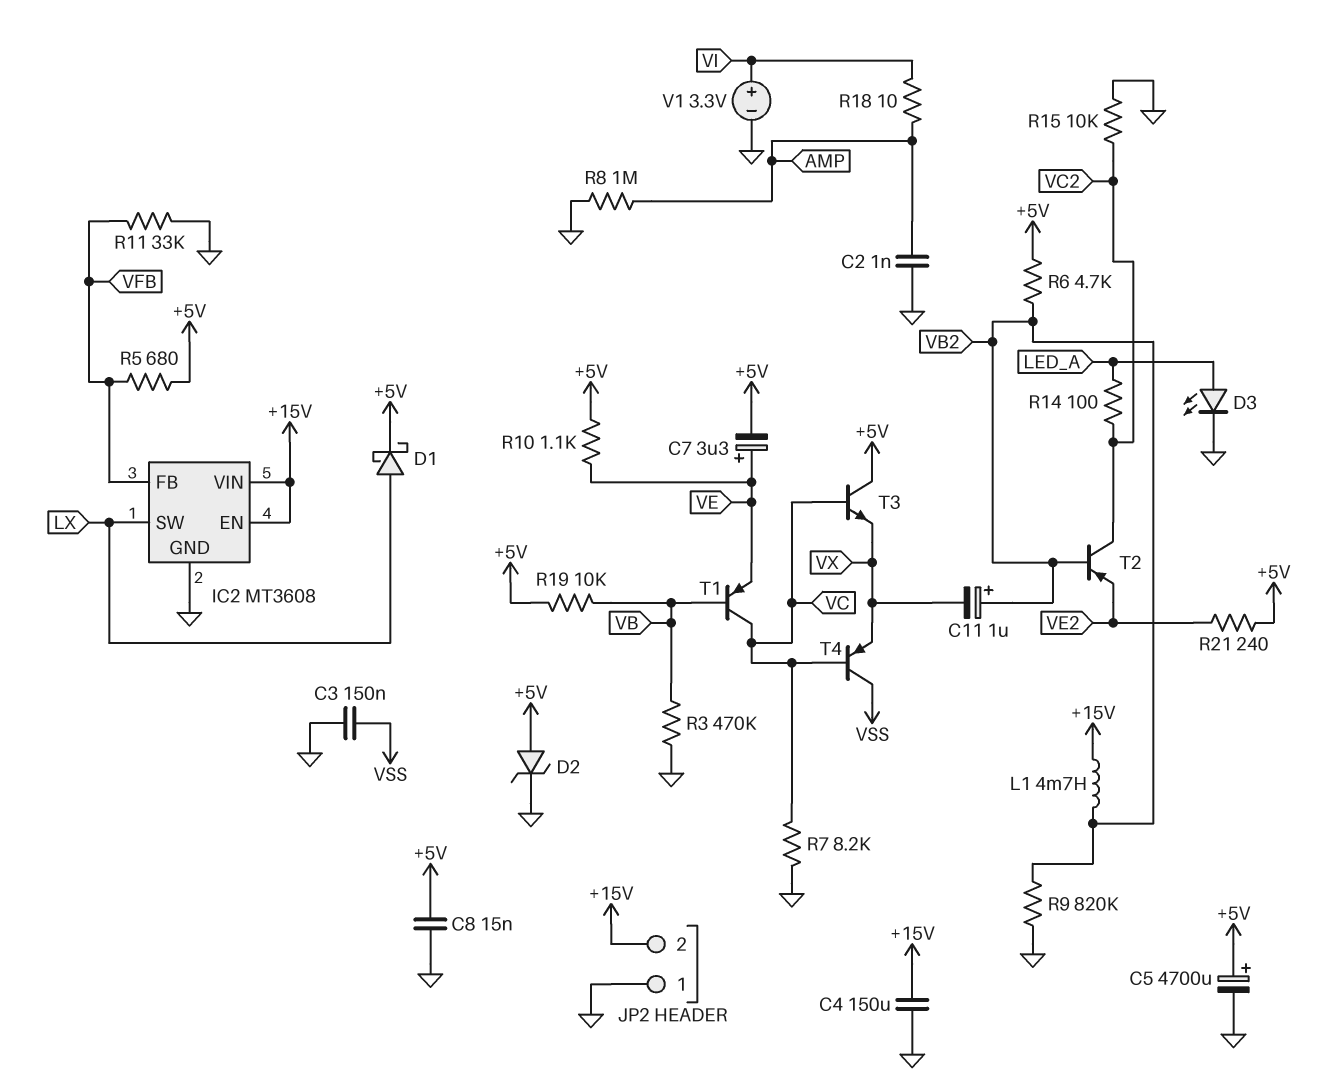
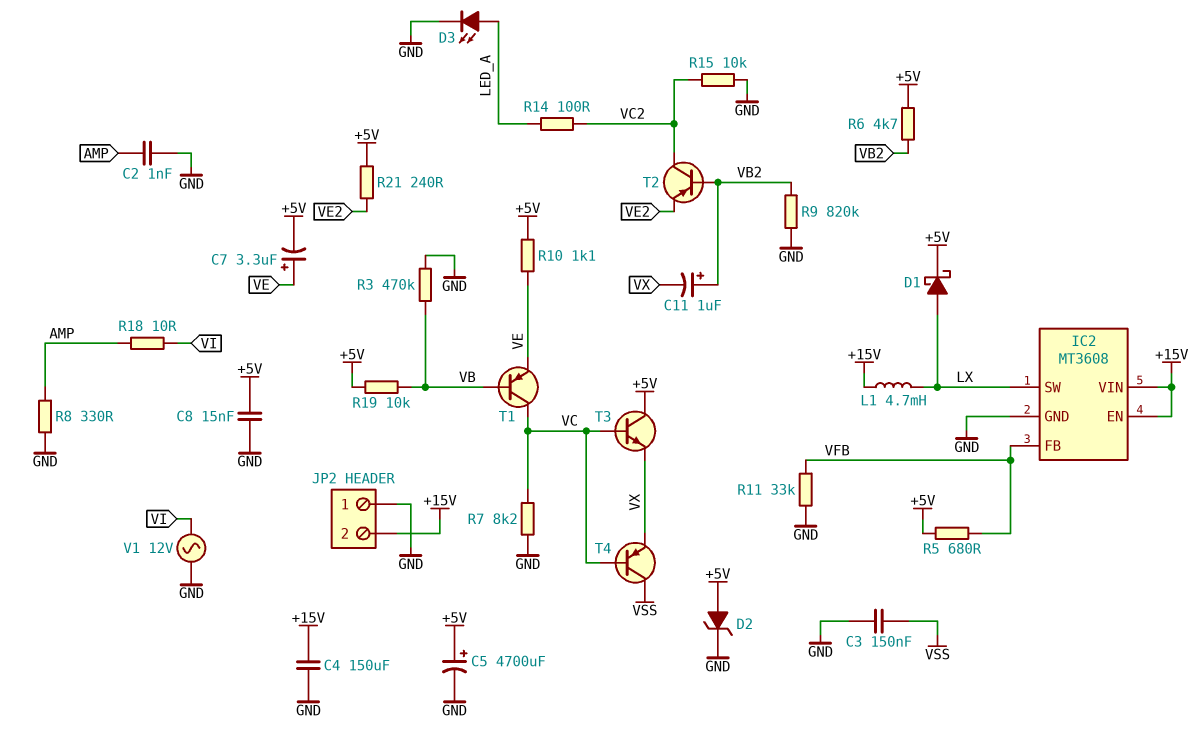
L1: 4.7mH (+15V, VB2) -> 4.7mH (+15V, LX)
R8: 1M (AMP, GND) -> 330 (AMP, GND)
V1: 3.3V (plus VI, minus GND) -> AC 12V (GND, VI)

